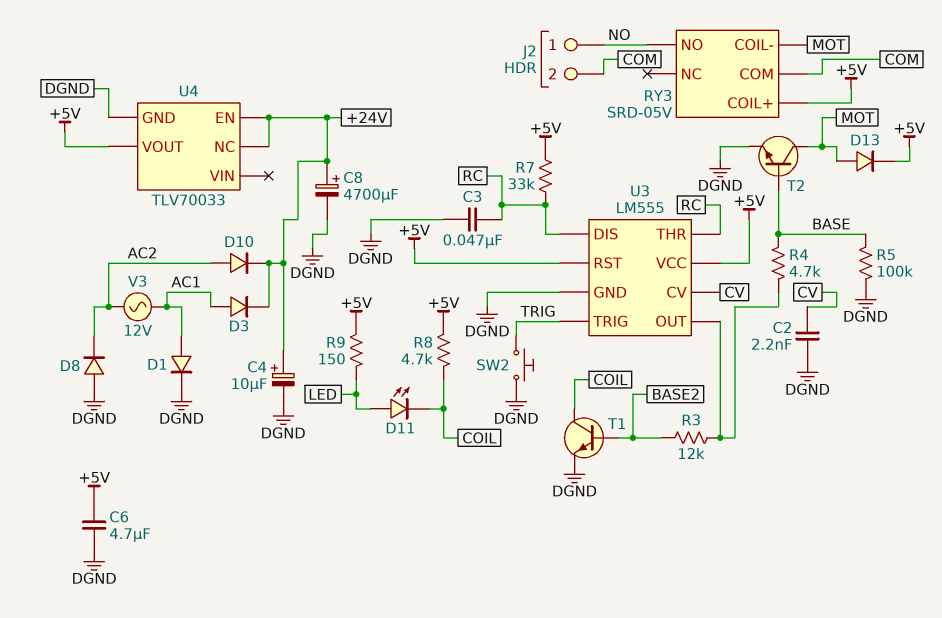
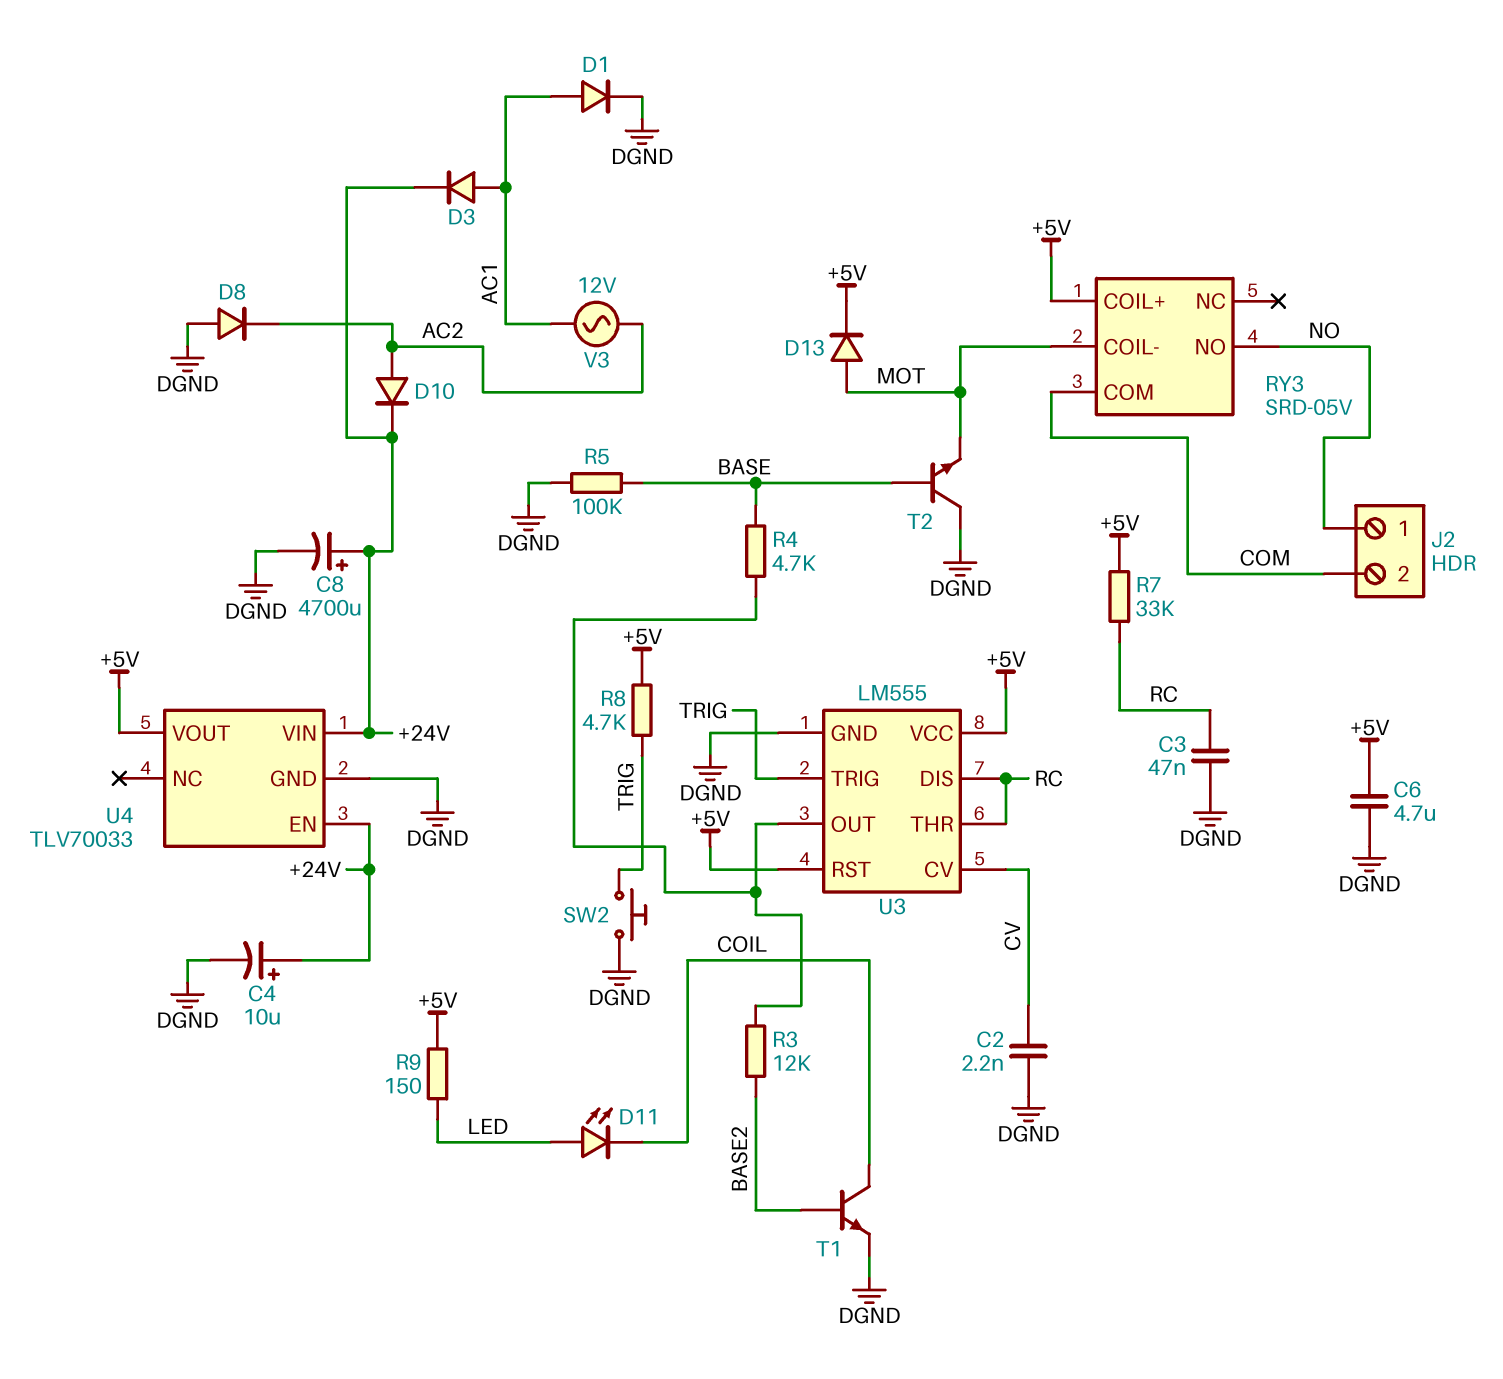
R8: 4.7k (+5V, COIL) -> 4.7k (+5V, TRIG)
T2: NPN (B BASE, C MOT, E DGND) -> NPN (B BASE, C DGND, E MOT)
U4 pin NC: +24V -> none
U4 pin VIN: none -> +24V

